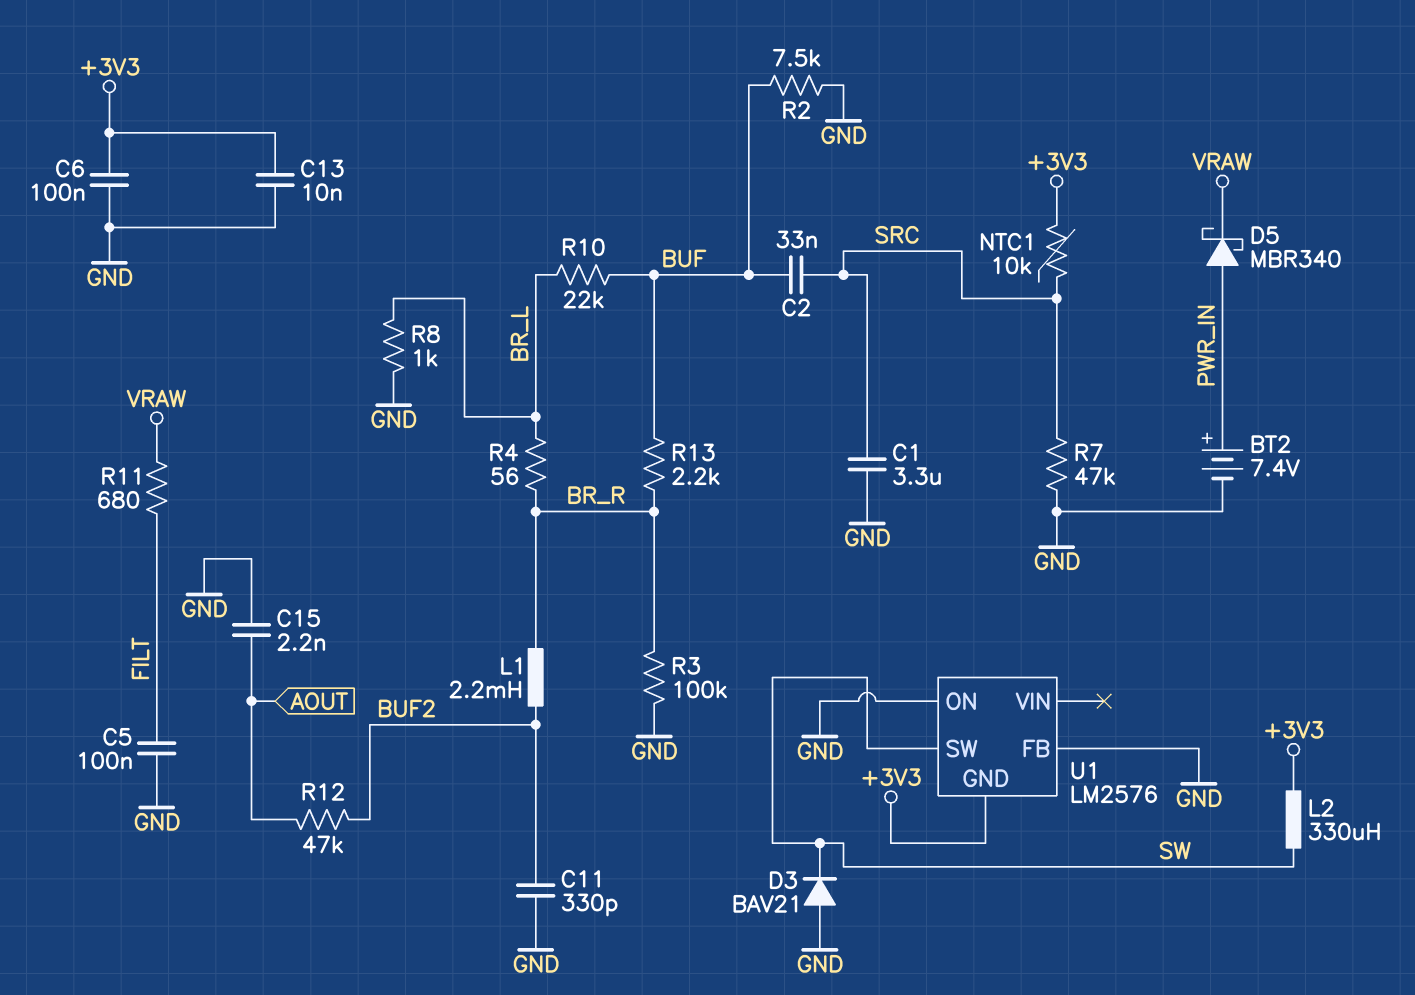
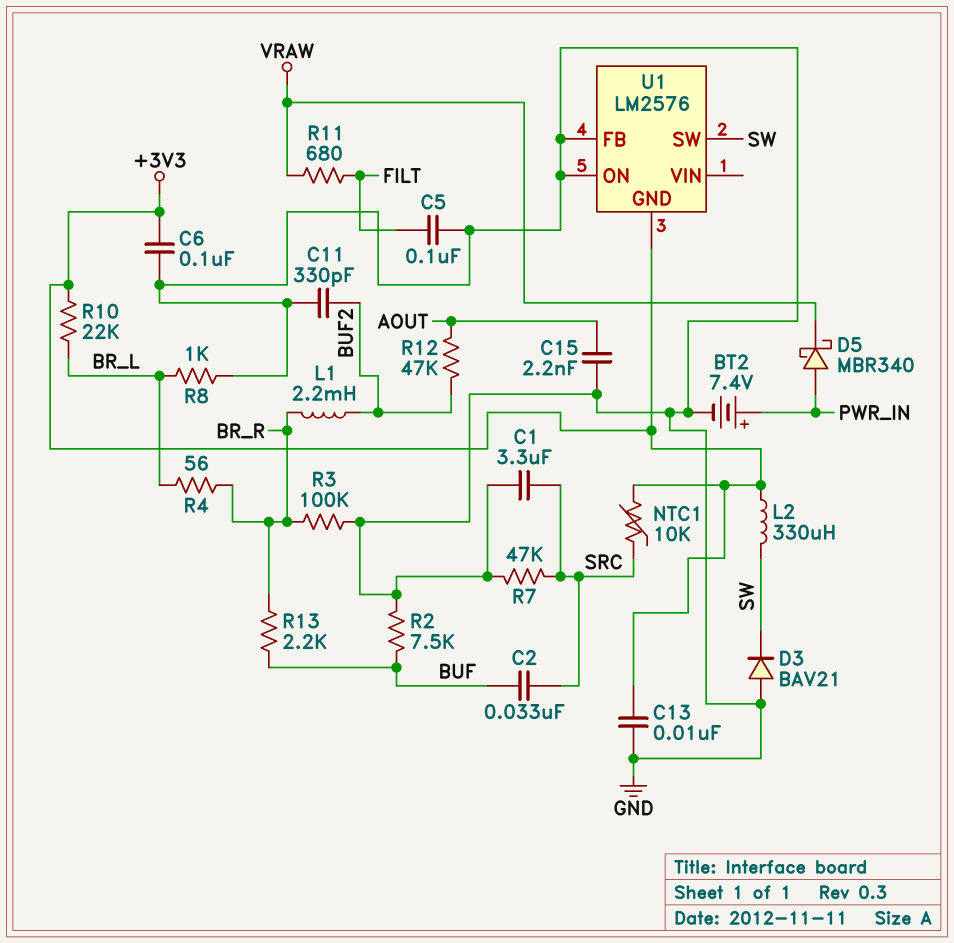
R10: 22k (BR_L, BUF) -> 22k (+3V3, BR_L)

